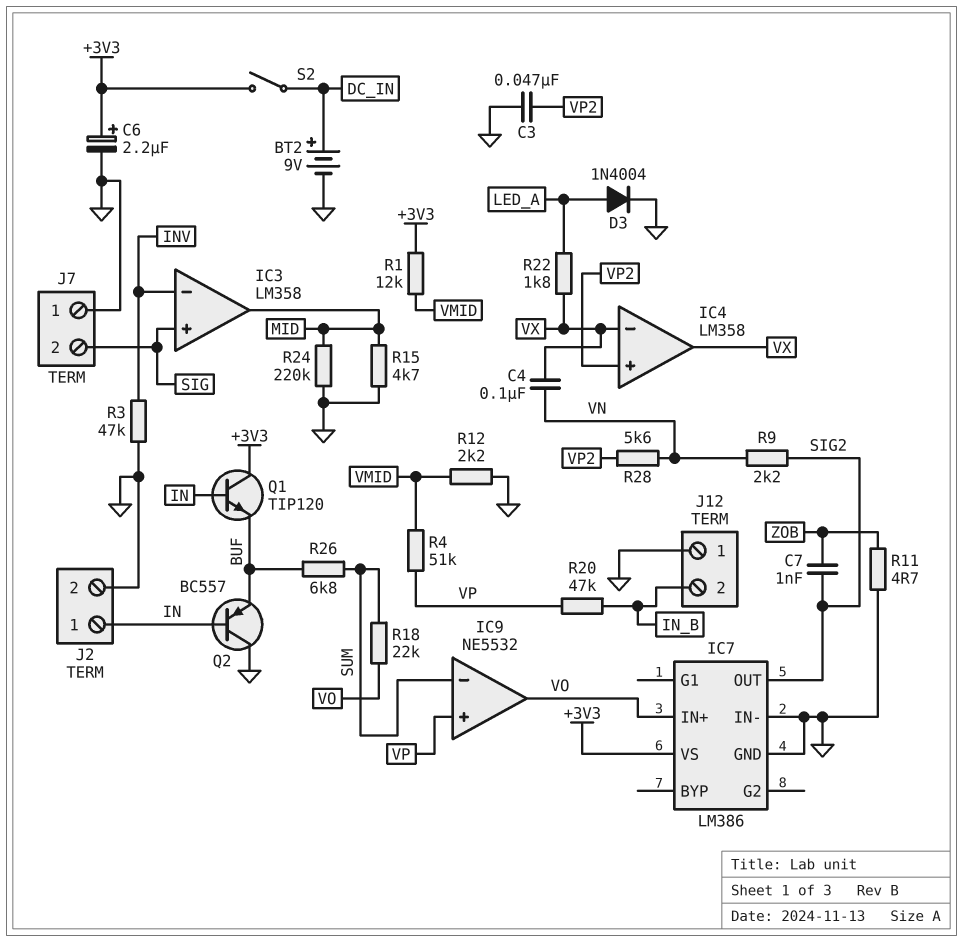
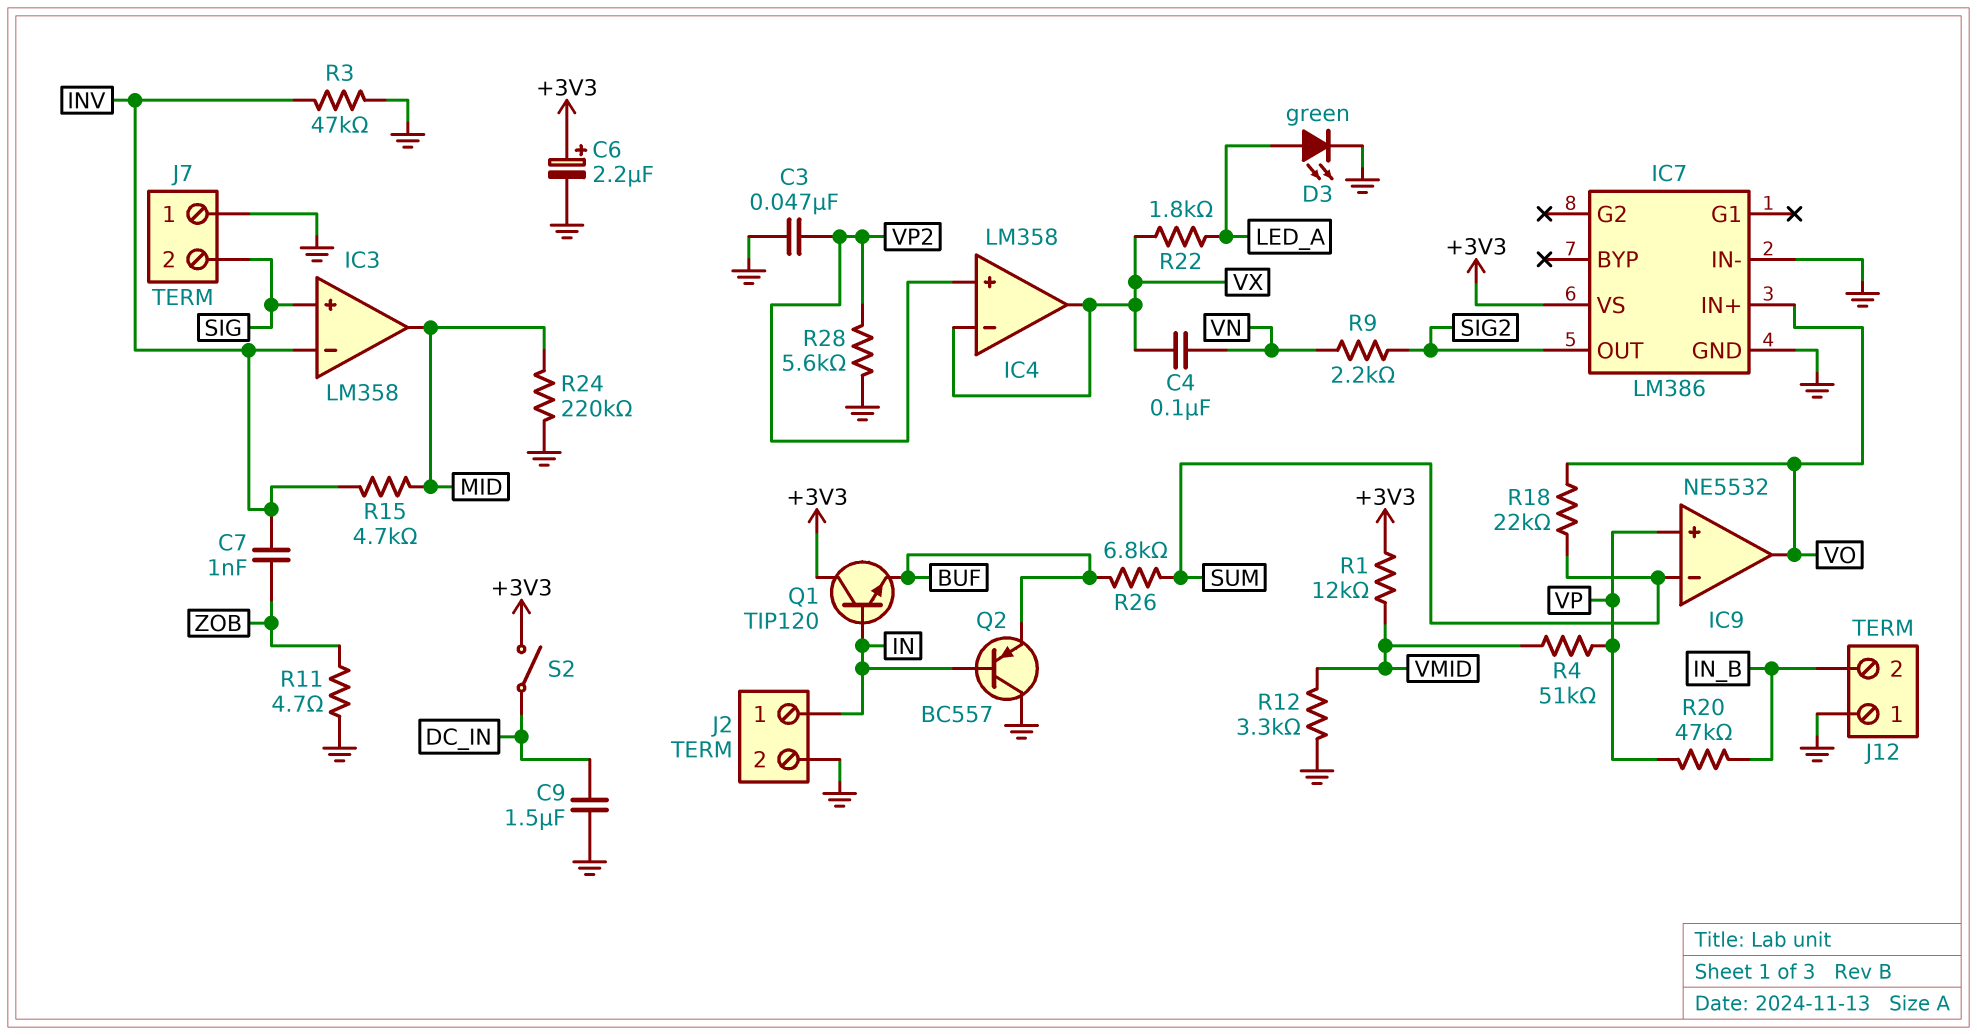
BT2: 9V (plus DC_IN, minus GND) -> none
C7: 1nF (SIG2, ZOB) -> 1nF (INV, ZOB)
C9: none -> 1.5uF (DC_IN, GND)
D3: diode 1N4004 (A LED_A, K GND) -> LED green (A LED_A, K GND)
R12: 2.2k (GND, VMID) -> 3.3k (GND, VMID)
R15: 4.7k (GND, MID) -> 4.7k (INV, MID)
R28: 5.6k (VN, VP2) -> 5.6k (GND, VP2)

